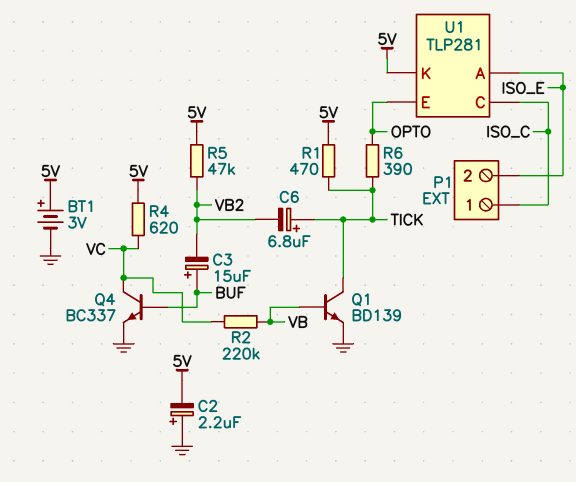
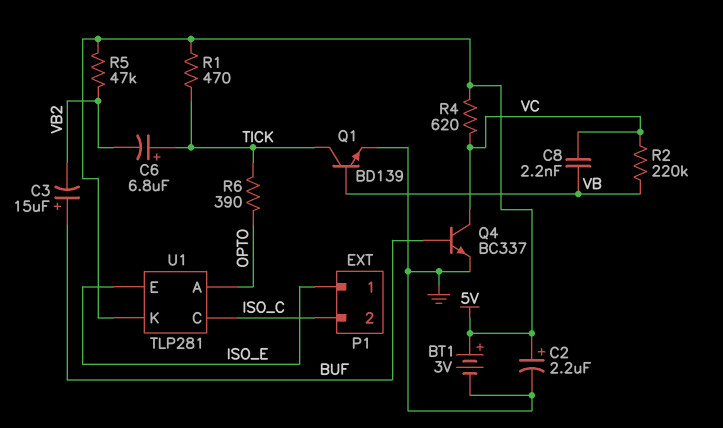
C2: 2.2uF (plus GND, minus 5V) -> 2.2uF (plus 5V, minus GND)
C8: none -> 2.2nF (VB, VC)
P1 pin 1: ISO_C -> ISO_E
P1 pin 2: ISO_E -> ISO_C
U1 pin A: ISO_E -> OPTO
U1 pin E: OPTO -> ISO_E

